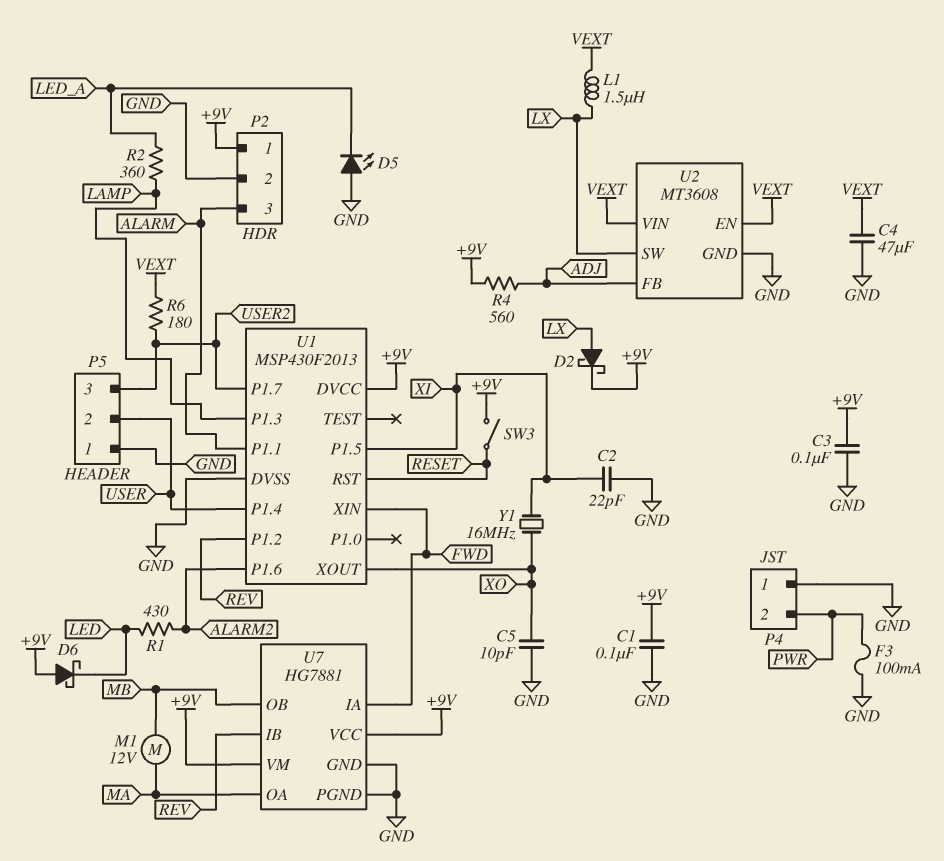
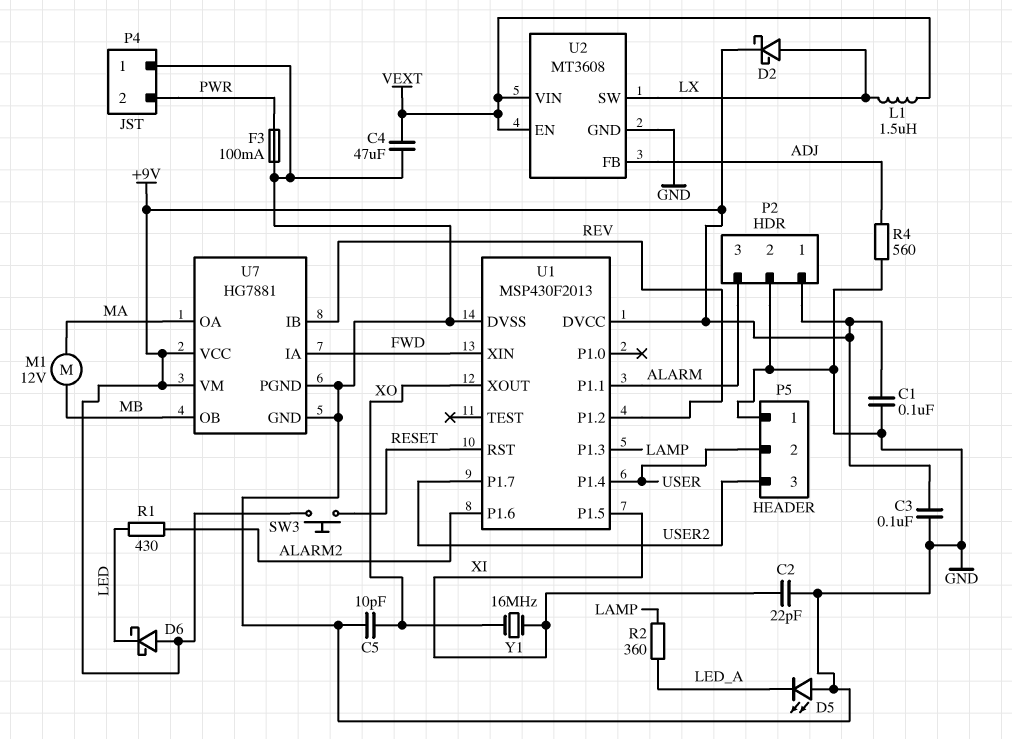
R4: 560 (+9V, ADJ) -> 560 (ADJ, GND)
R6: 180 (USER2, VEXT) -> none
SW3: switch (+9V, RESET) -> button (+9V, RESET)

